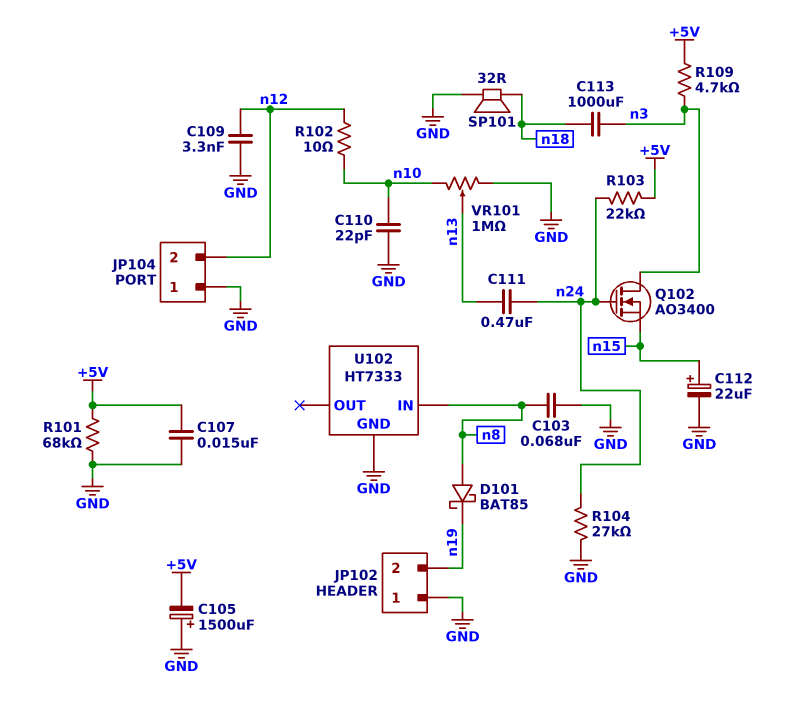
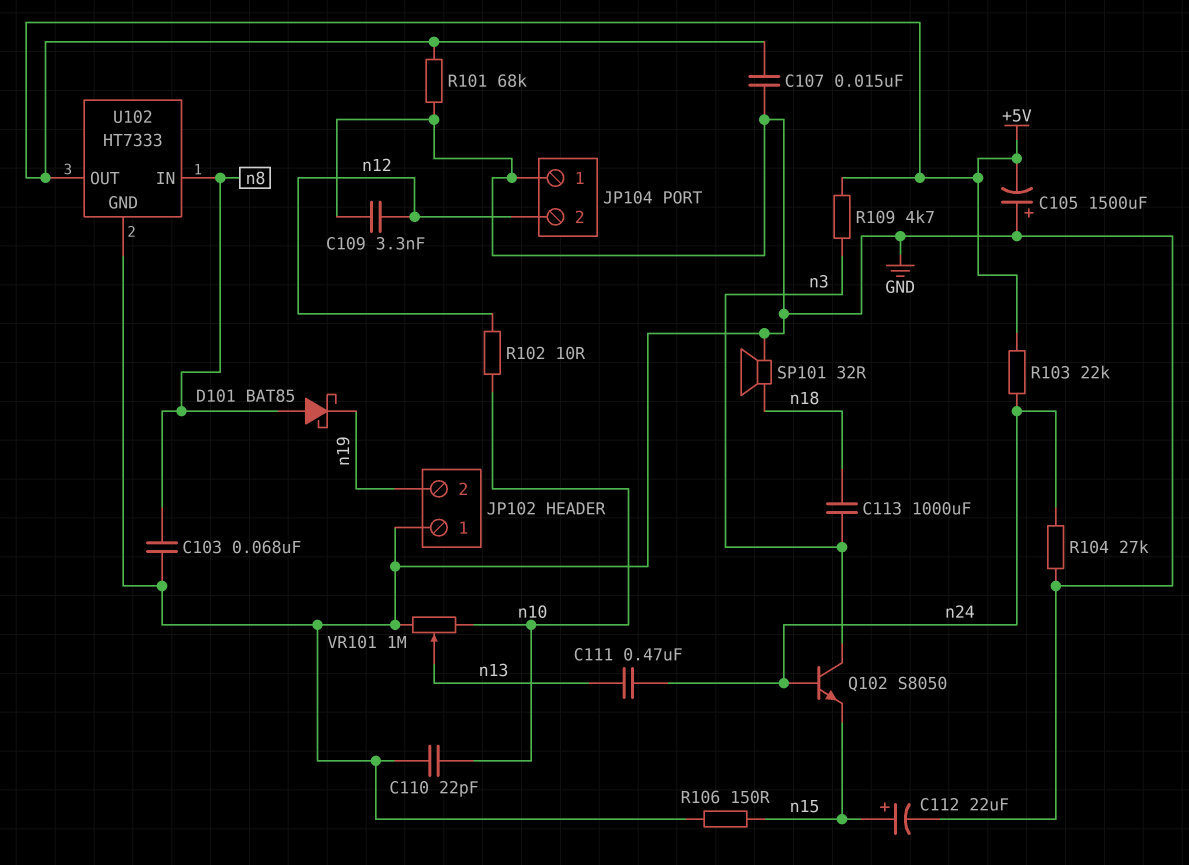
Q102: NMOS AO3400 (G n24, D n3, S n15) -> NPN S8050 (B n24, C n3, E n15)
R106: none -> 150 (GND, n15)
U102 pin OUT: none -> +5V

